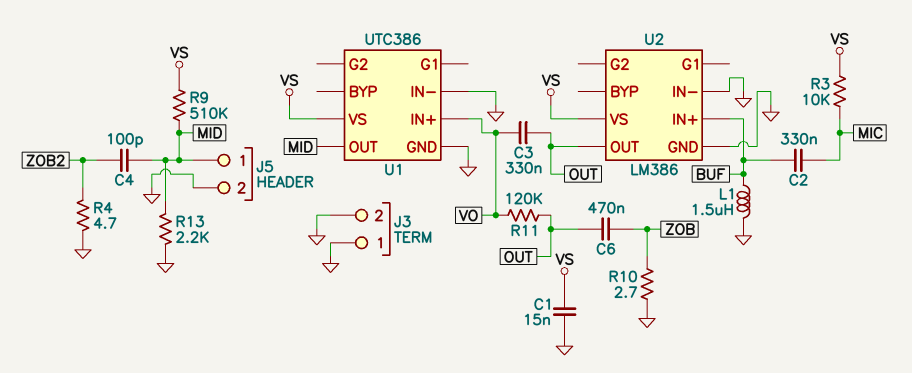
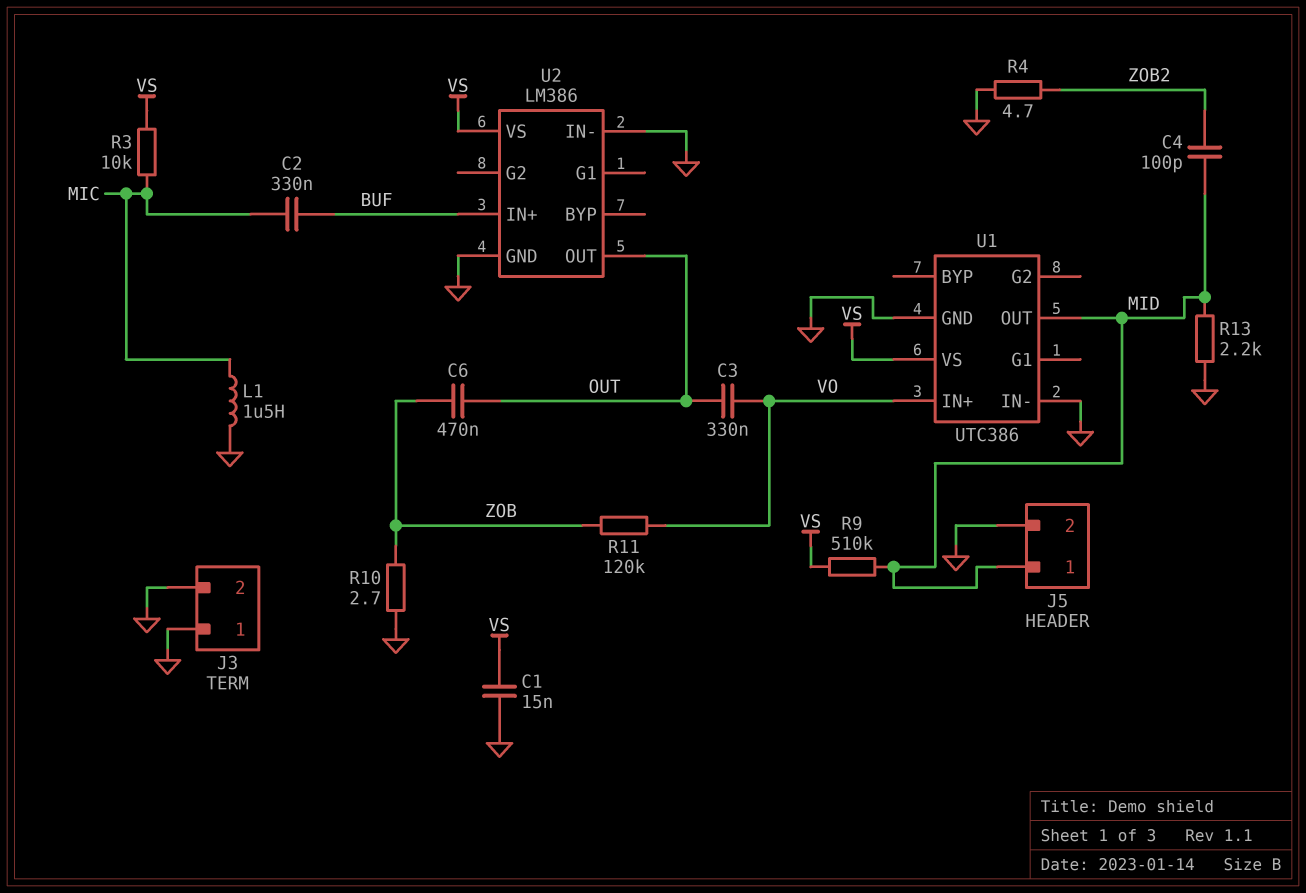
L1: 1.5uH (BUF, GND) -> 1.5uH (GND, MIC)
R11: 120k (OUT, VO) -> 120k (VO, ZOB)

